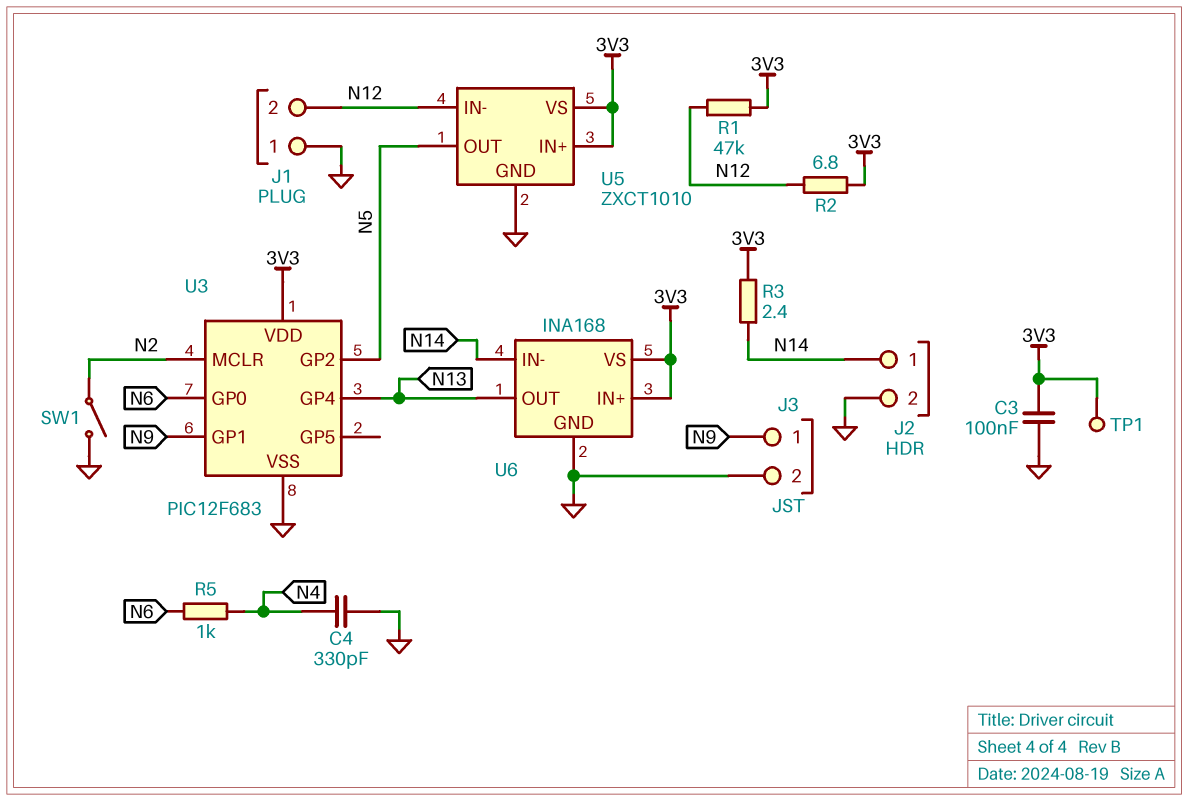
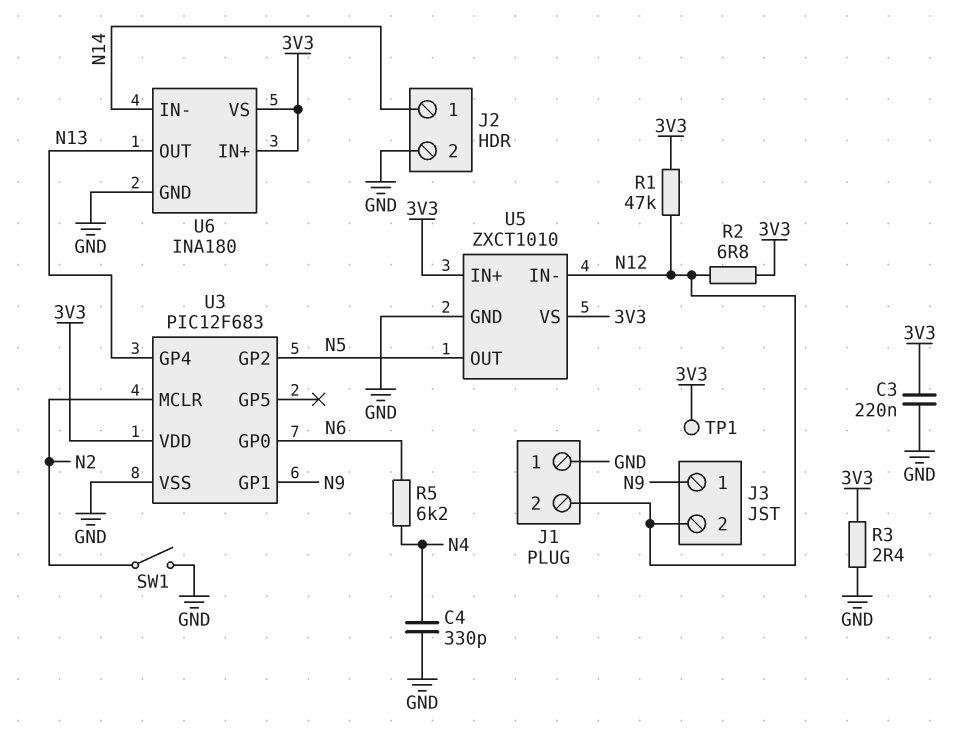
C3: 100nF (3V3, GND) -> 220nF (3V3, GND)
J3 pin 2: GND -> N12
R3: 2.4 (3V3, N14) -> 2.4 (3V3, GND)
R5: 1k (N4, N6) -> 6.2k (N4, N6)
U6: INA168 -> INA180

